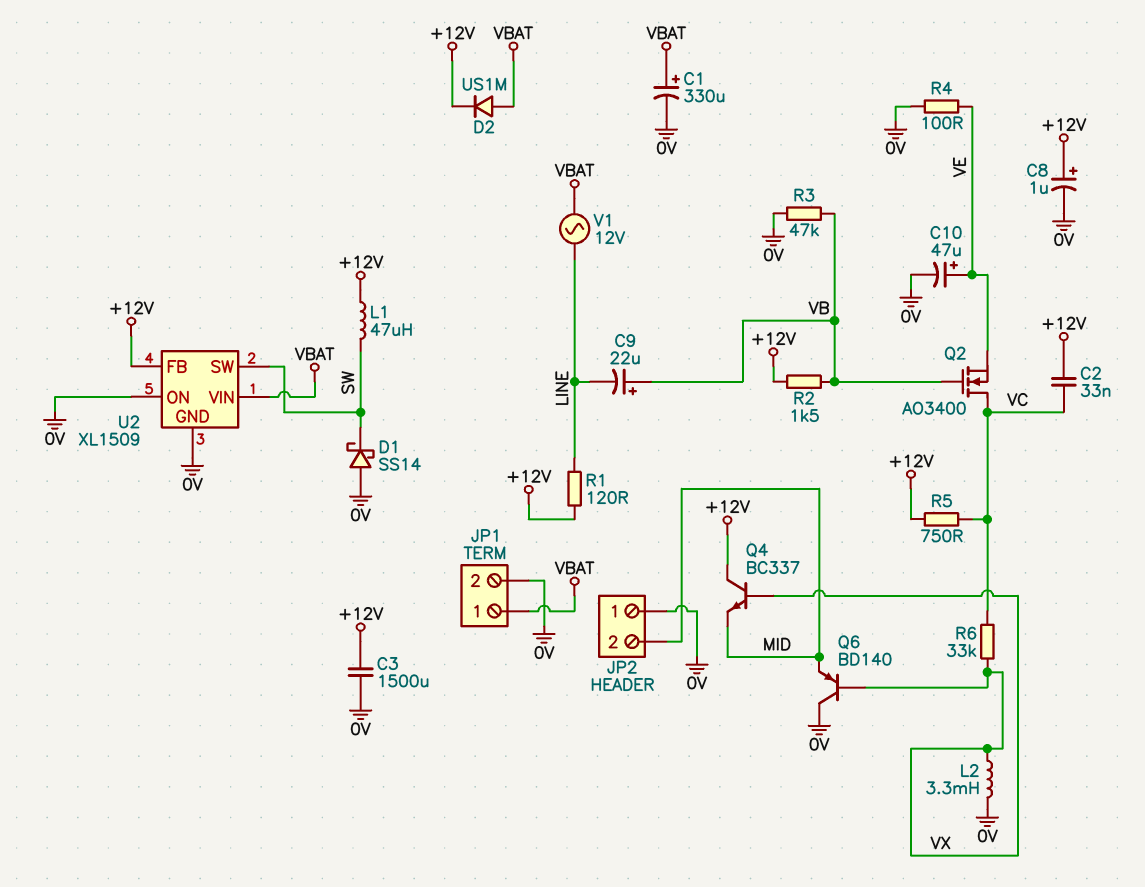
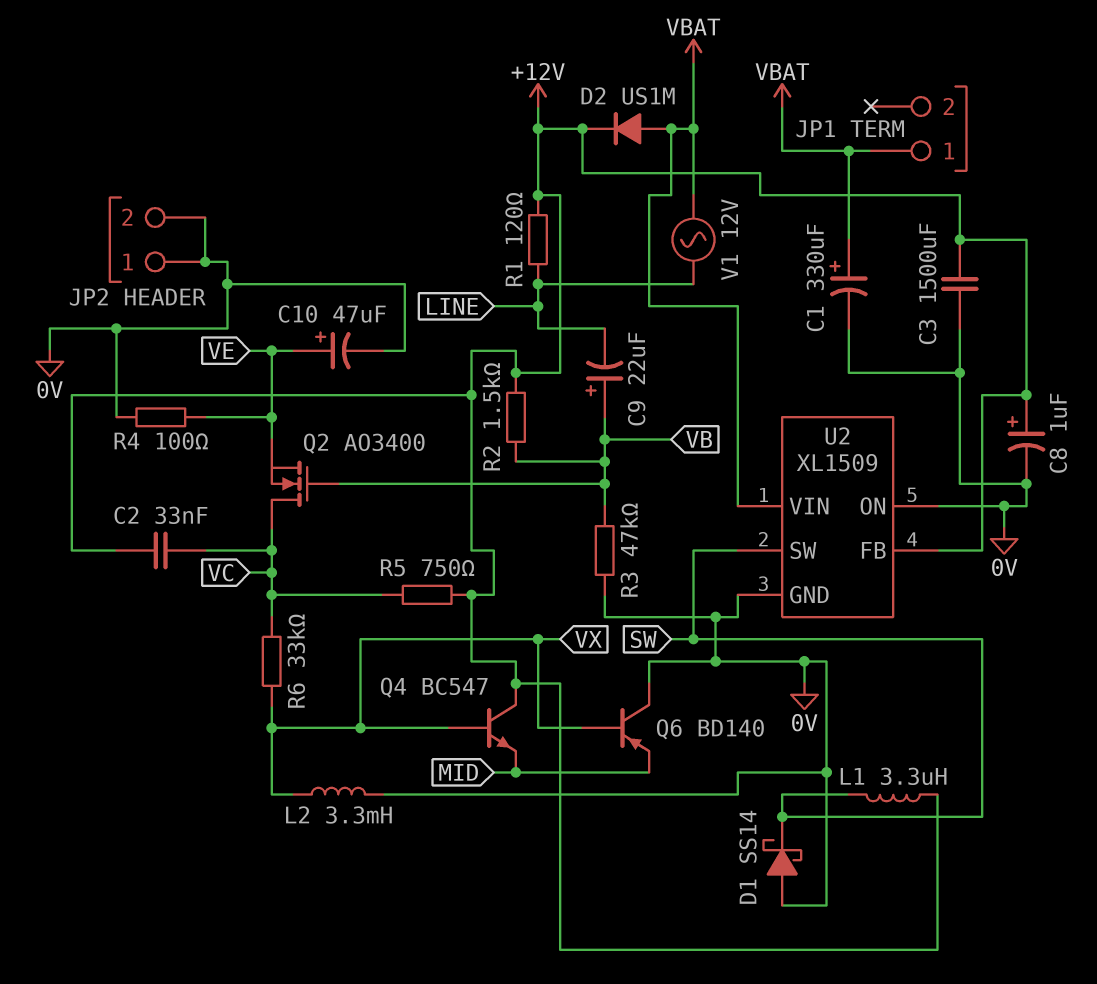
JP1 pin 2: 0V -> none
JP2 pin 2: MID -> 0V
L1: 47uH (+12V, SW) -> 3.3uH (+12V, SW)
Q4: NPN BC337 (B VX, C +12V, E MID) -> NPN BC547 (B VX, C +12V, E MID)

